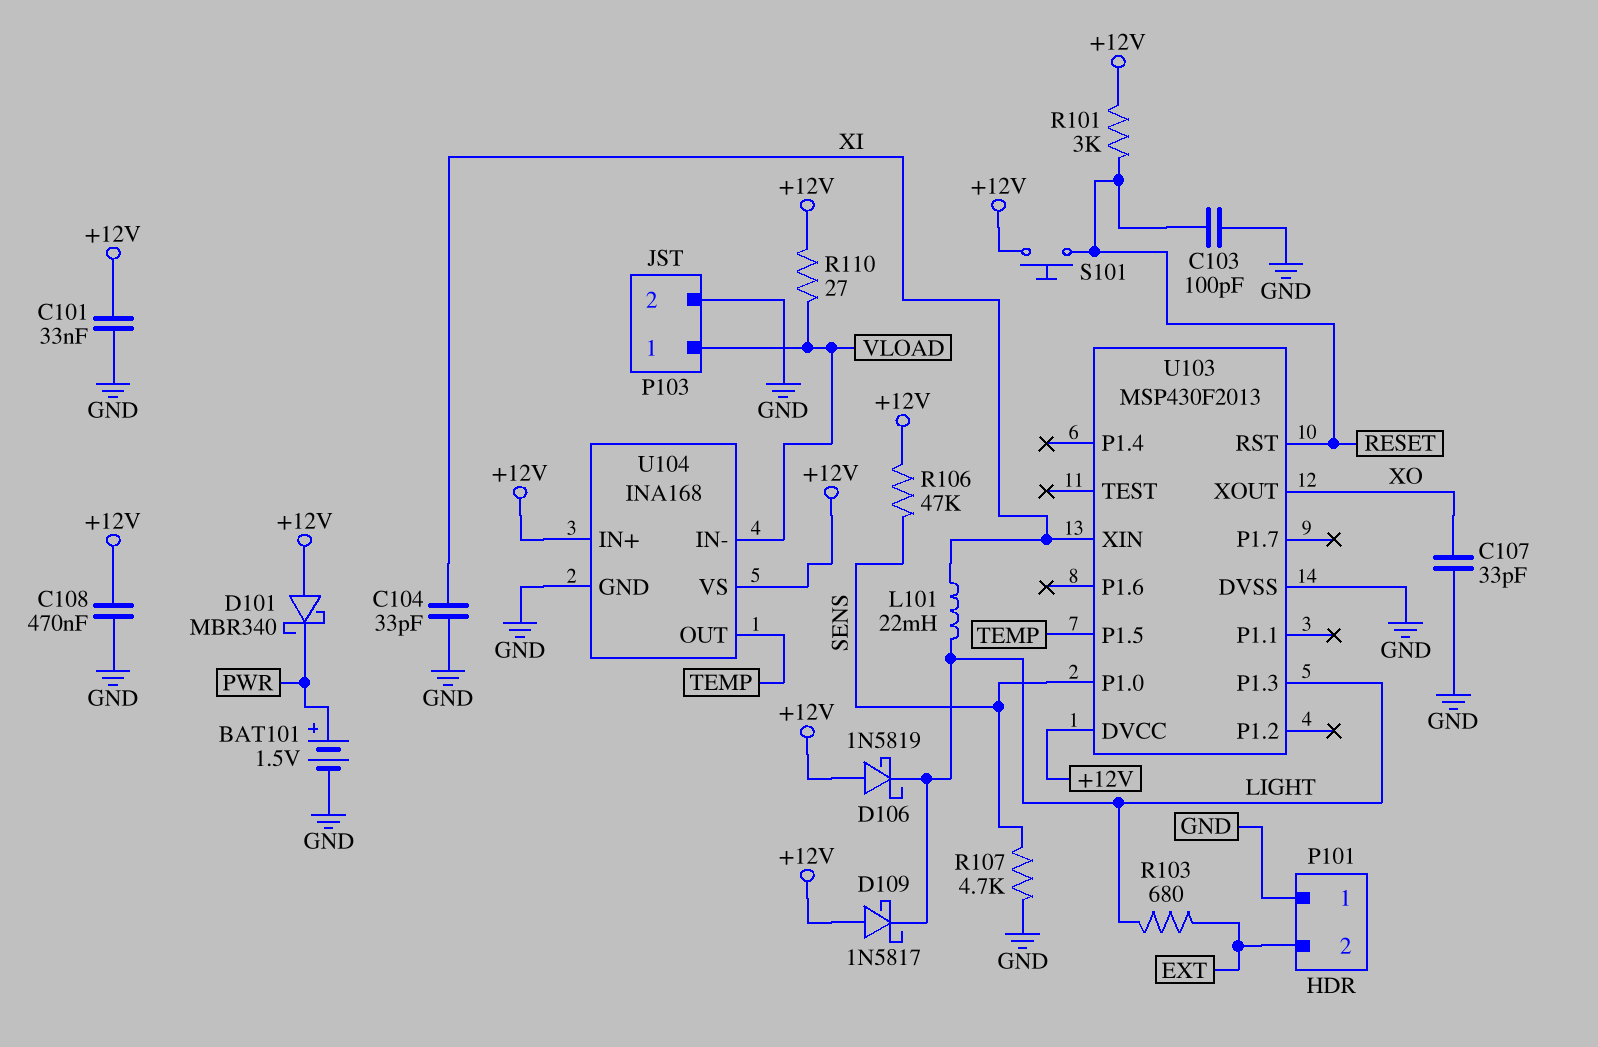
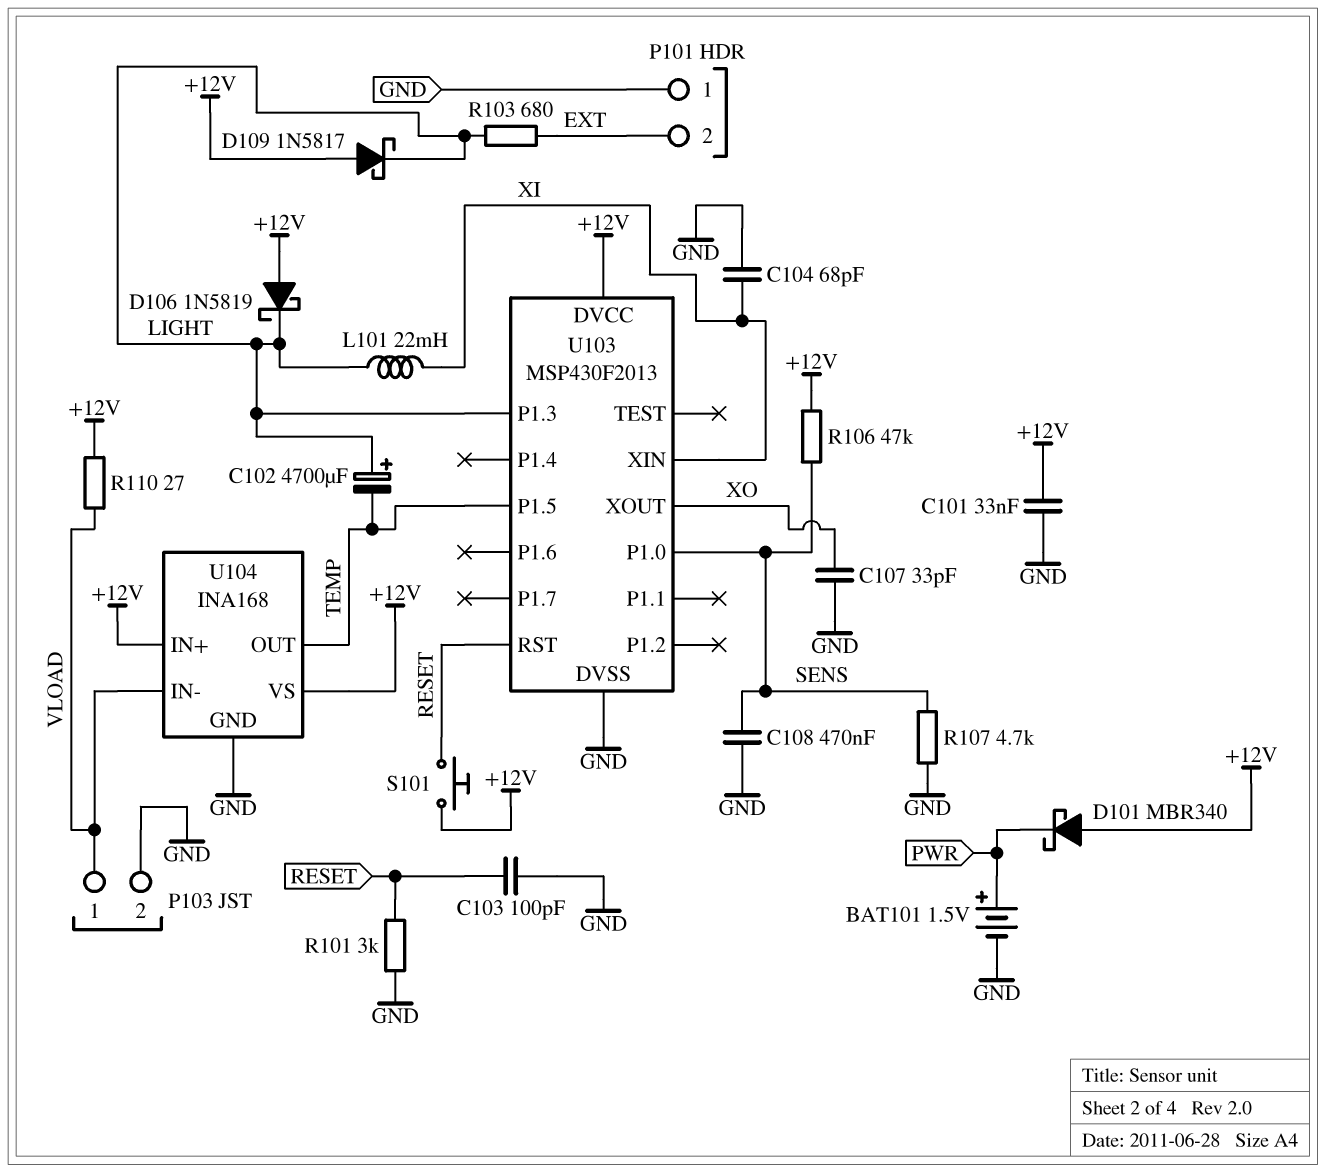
C102: none -> 4700uF (plus LIGHT, minus TEMP)
C104: 33pF (GND, XI) -> 68pF (GND, XI)
C108: 470nF (+12V, GND) -> 470nF (GND, SENS)
R101: 3k (+12V, RESET) -> 3k (GND, RESET)

